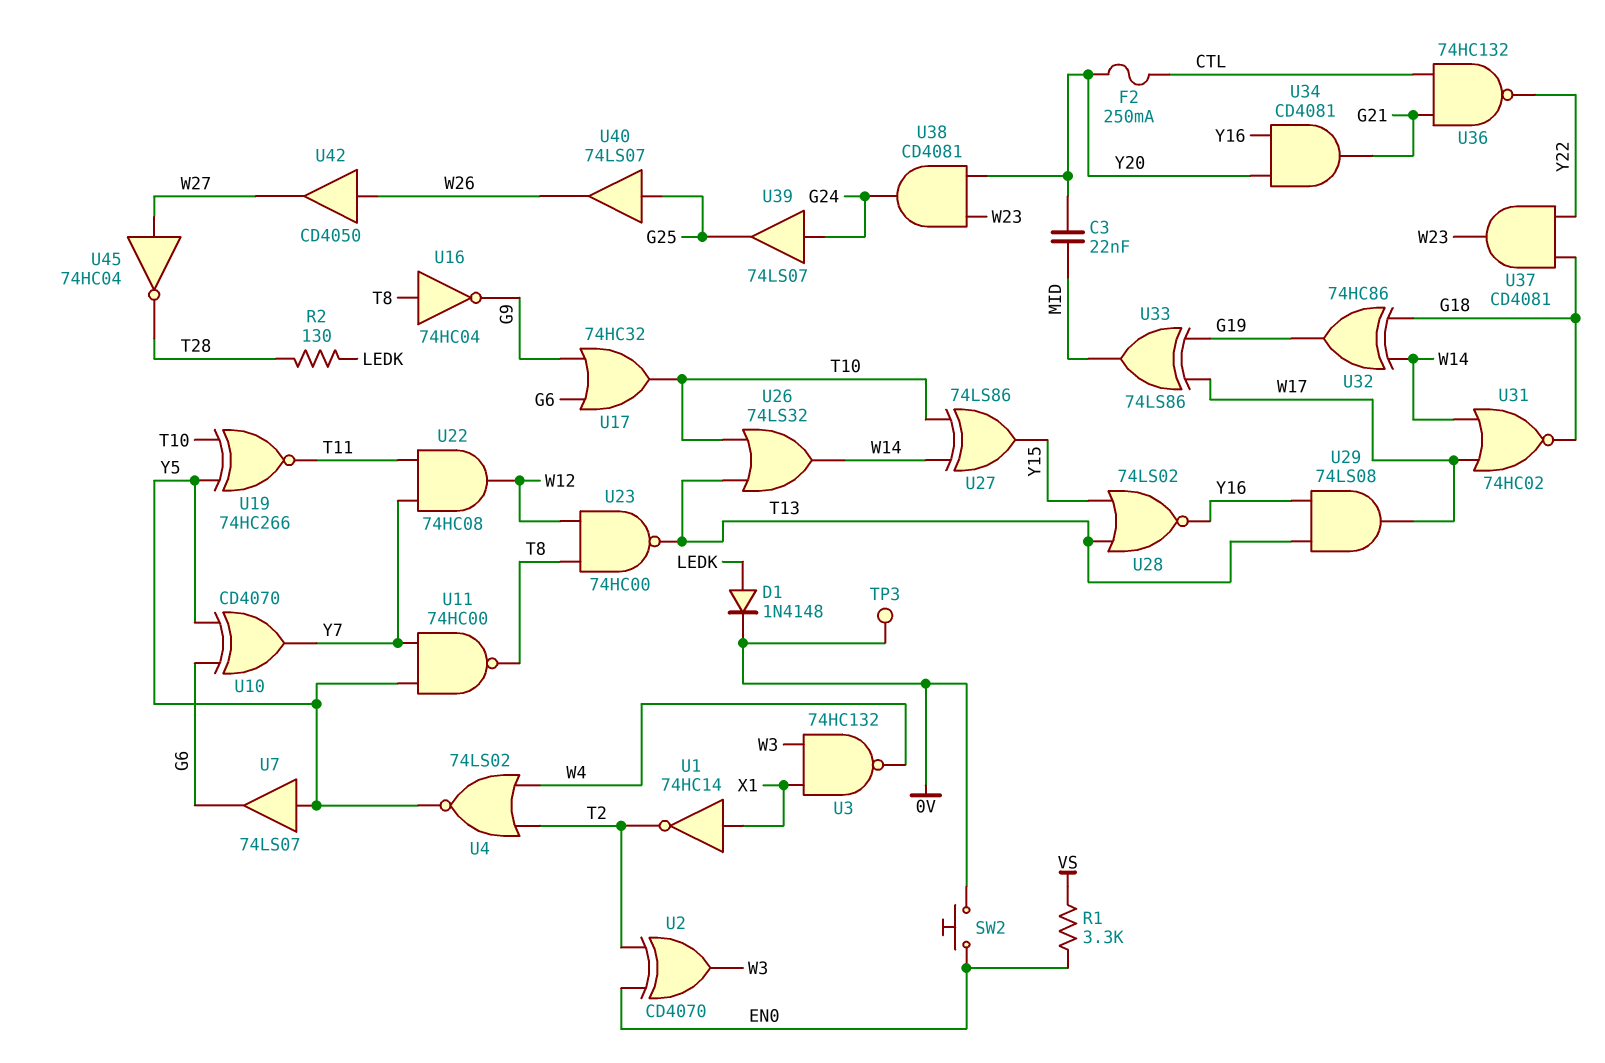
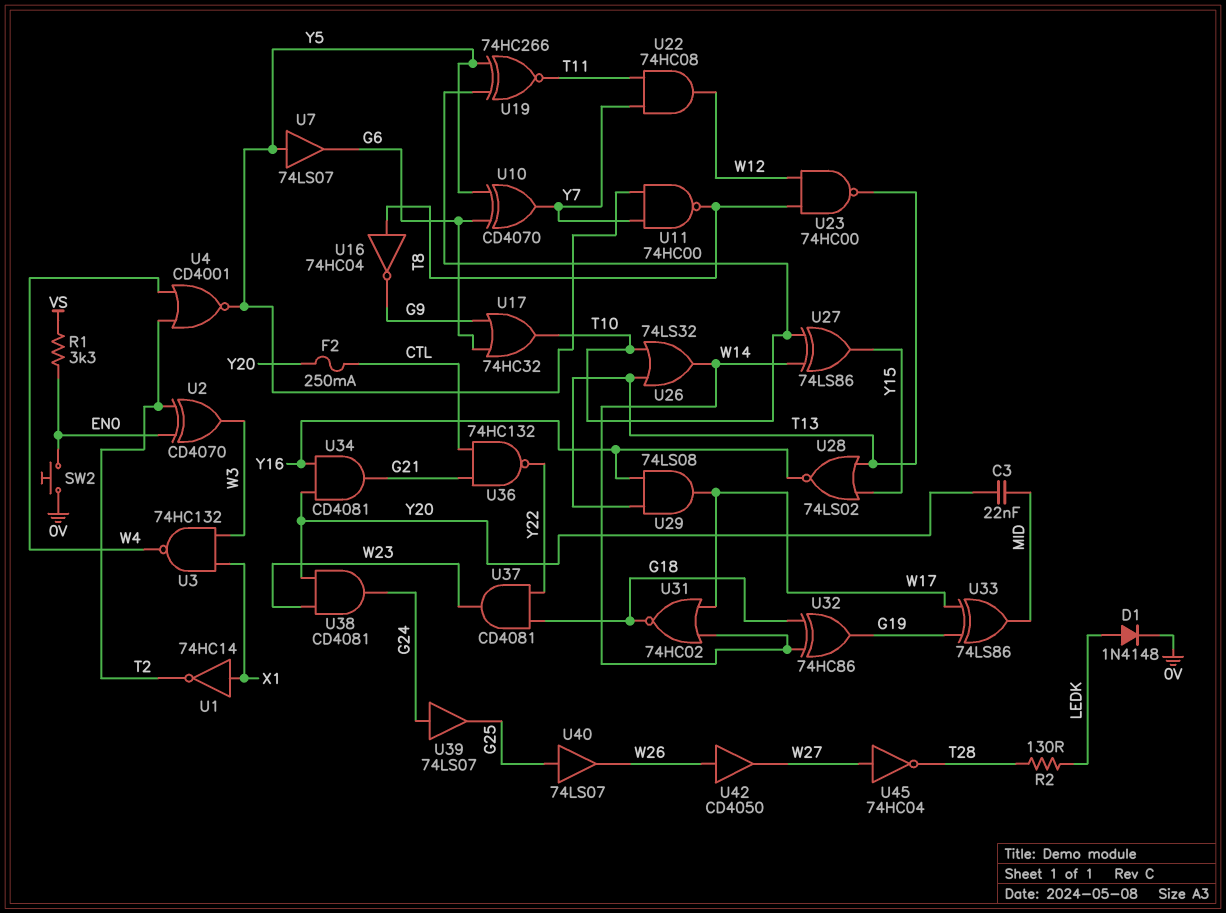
TP3: test point (0V) -> none
U4: NOR 74LS02 (in T2, in W4, out Y5) -> NOR CD4001 (in T2, in W4, out Y5)

